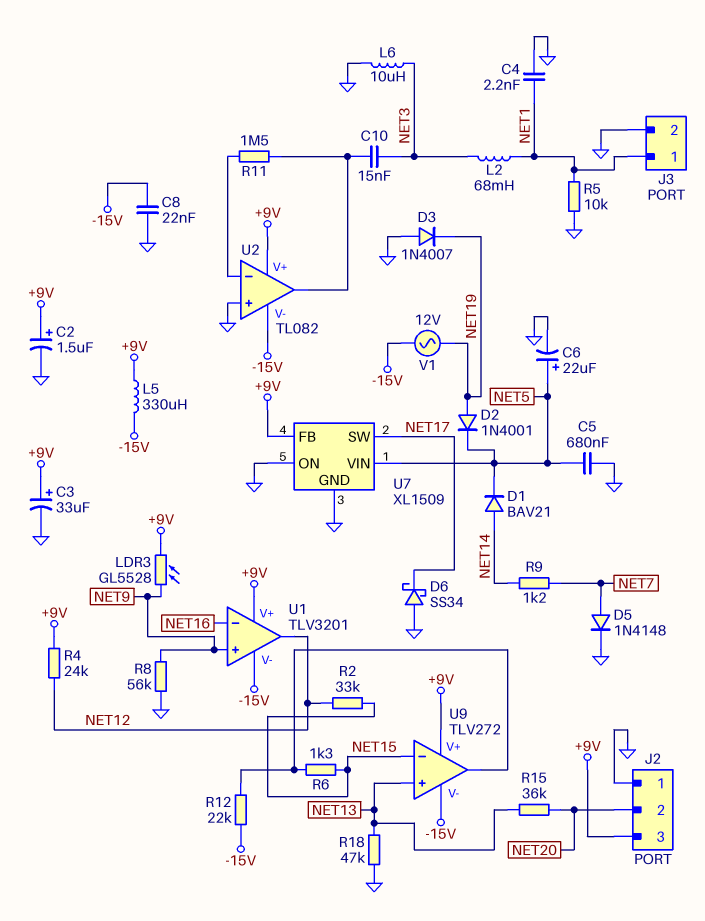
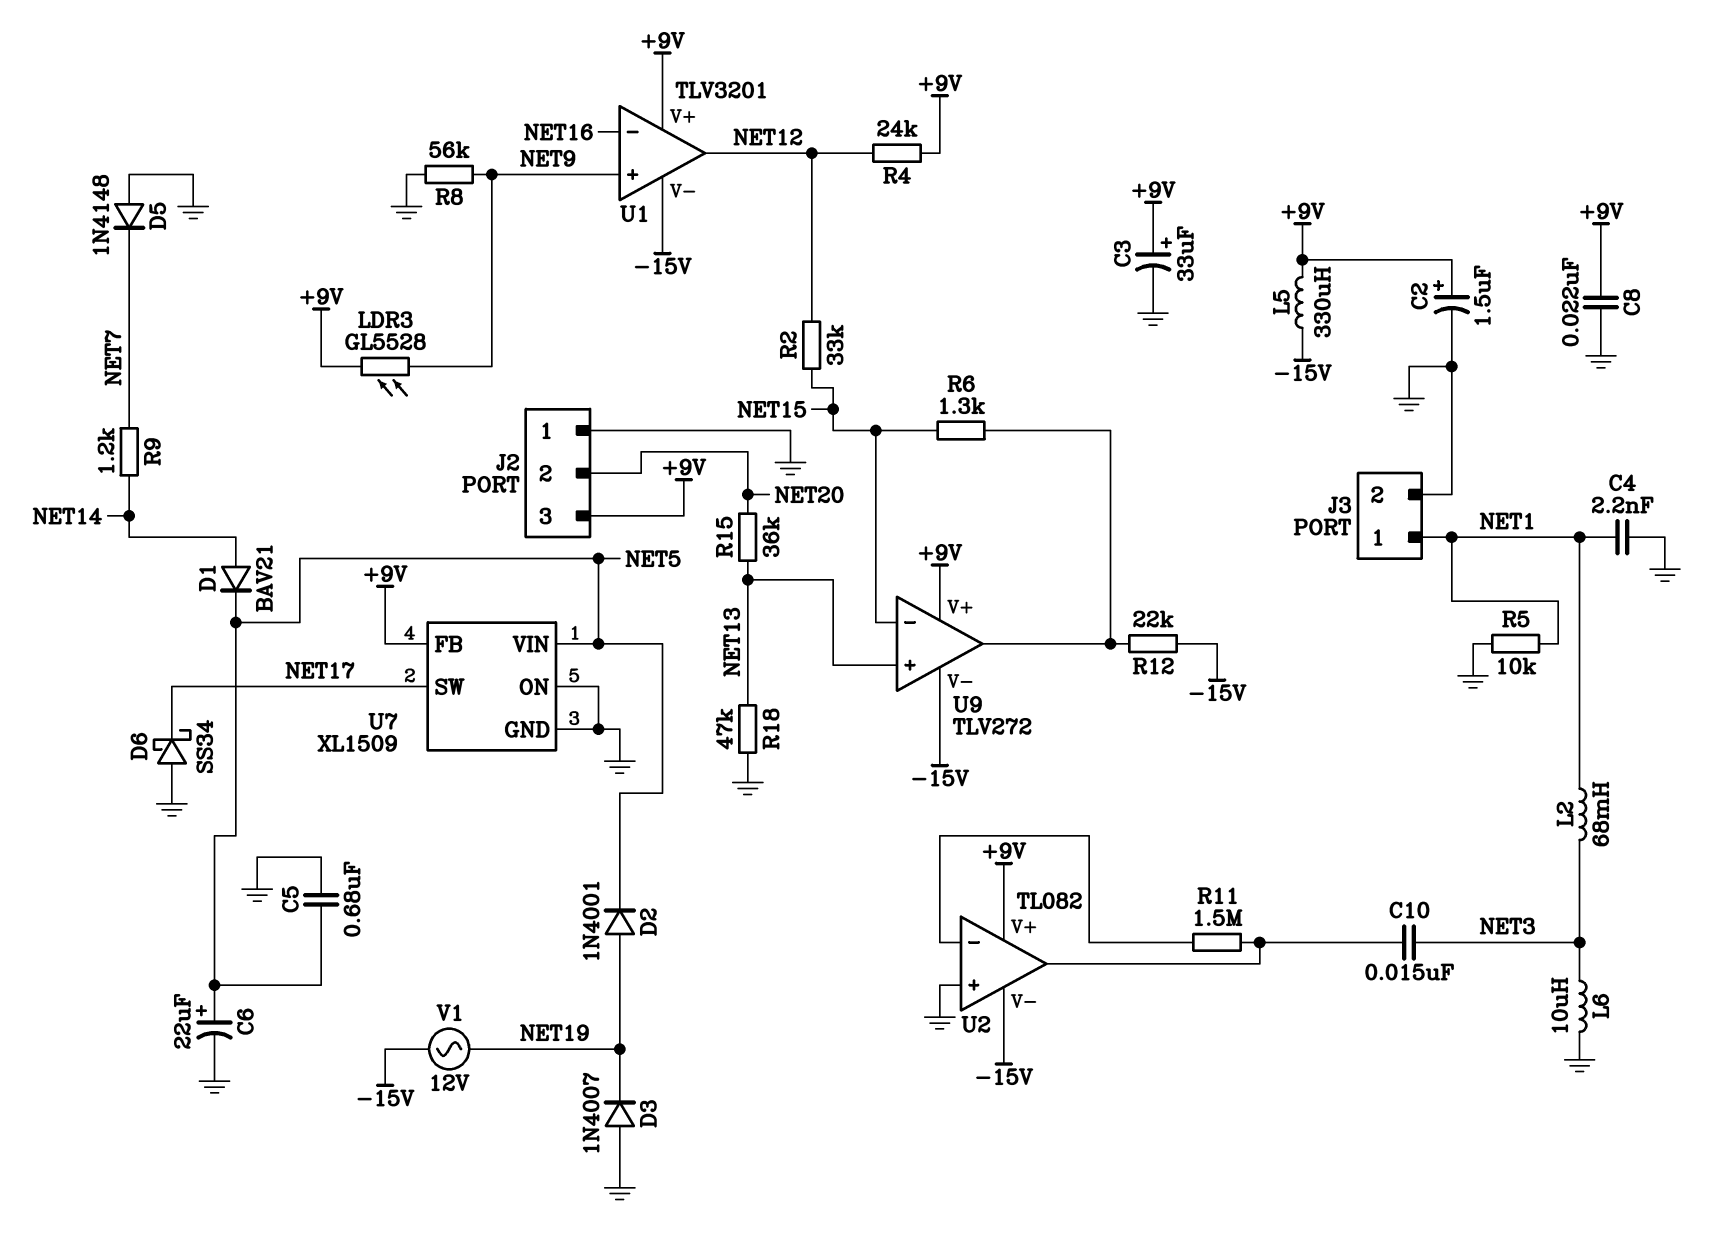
C8: 22nF (-15V, GND) -> 22nF (+9V, GND)
D5: diode 1N4148 (A NET7, K GND) -> diode 1N4148 (A GND, K NET7)

